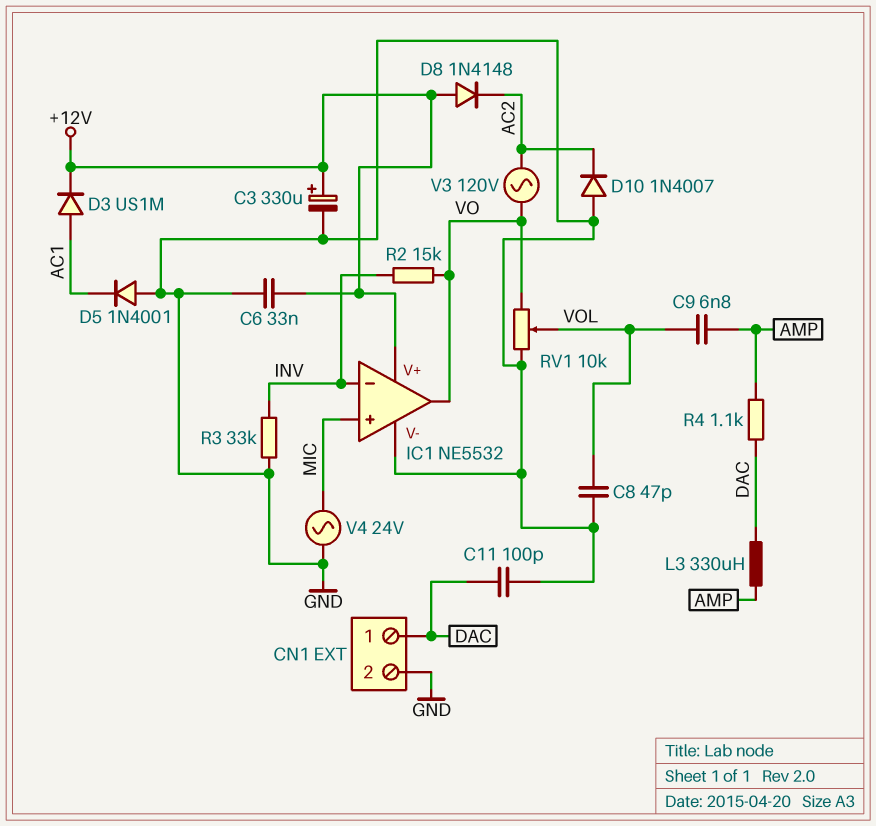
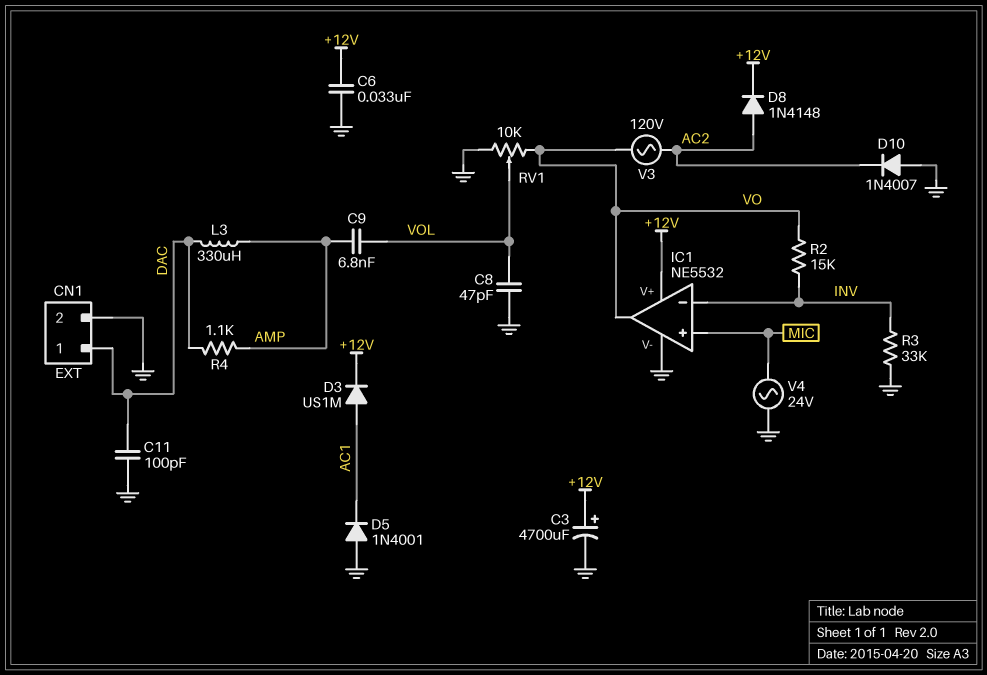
C3: 330uF (plus +12V, minus GND) -> 4700uF (plus +12V, minus GND)
D8: diode 1N4148 (A +12V, K AC2) -> diode 1N4148 (A AC2, K +12V)

